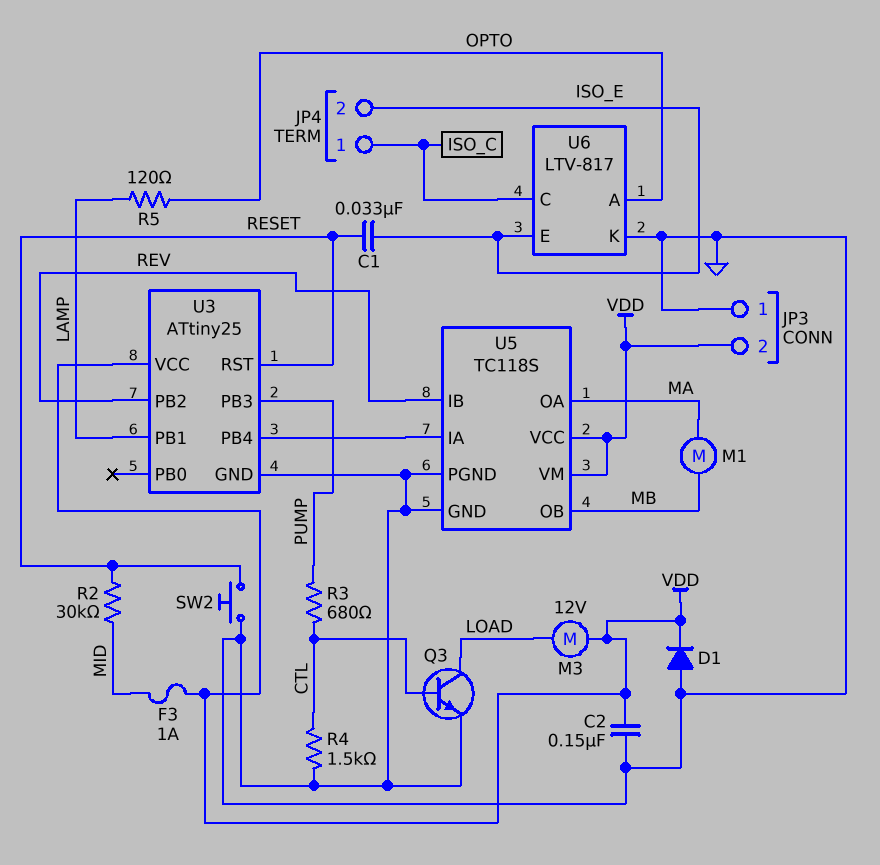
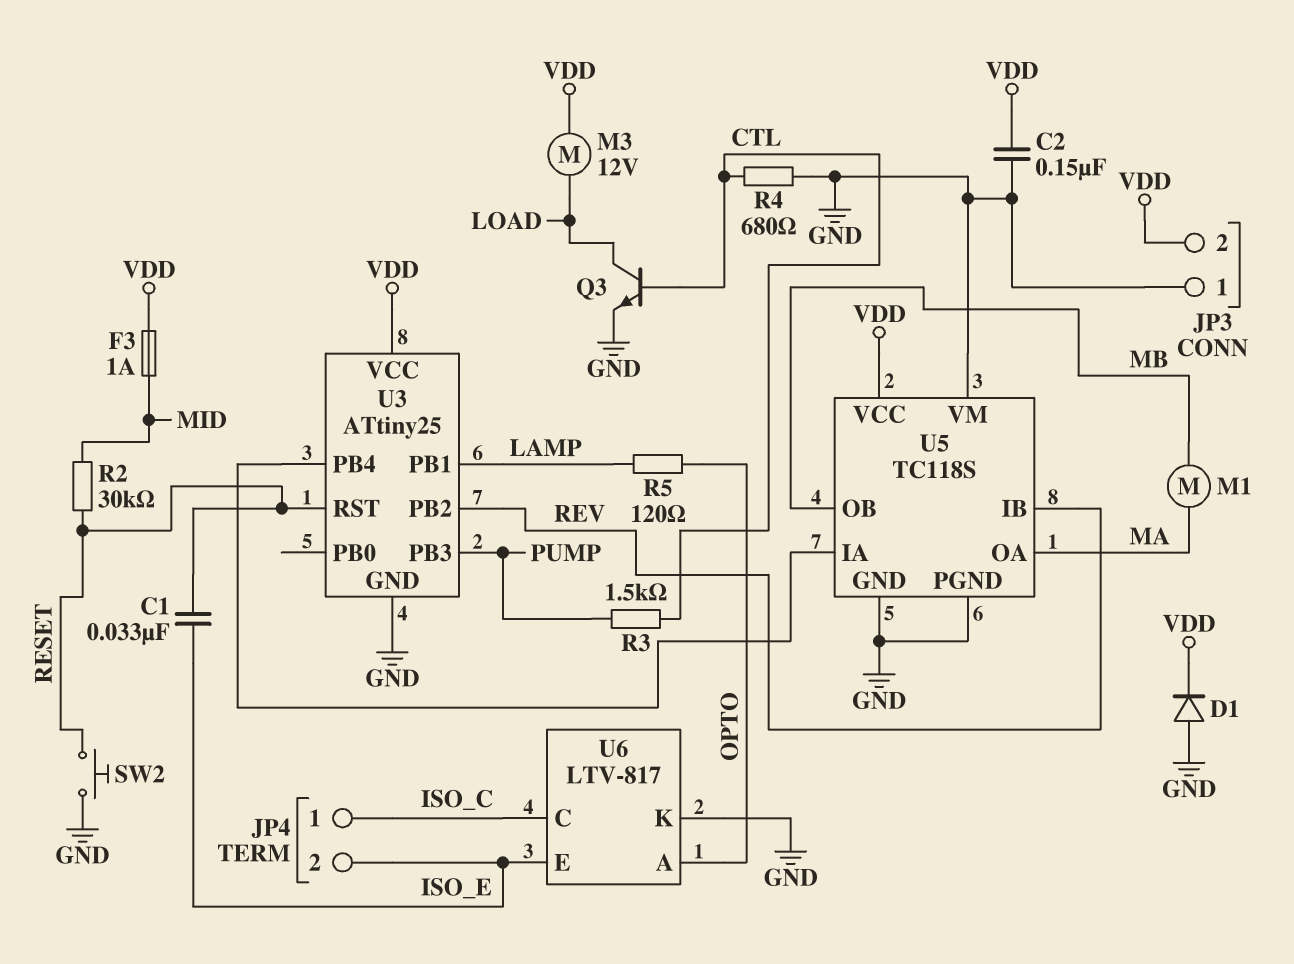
R3: 680 (CTL, PUMP) -> 1.5k (CTL, PUMP)
R4: 1.5k (CTL, GND) -> 680 (CTL, GND)
U5 pin VM: VDD -> GND

